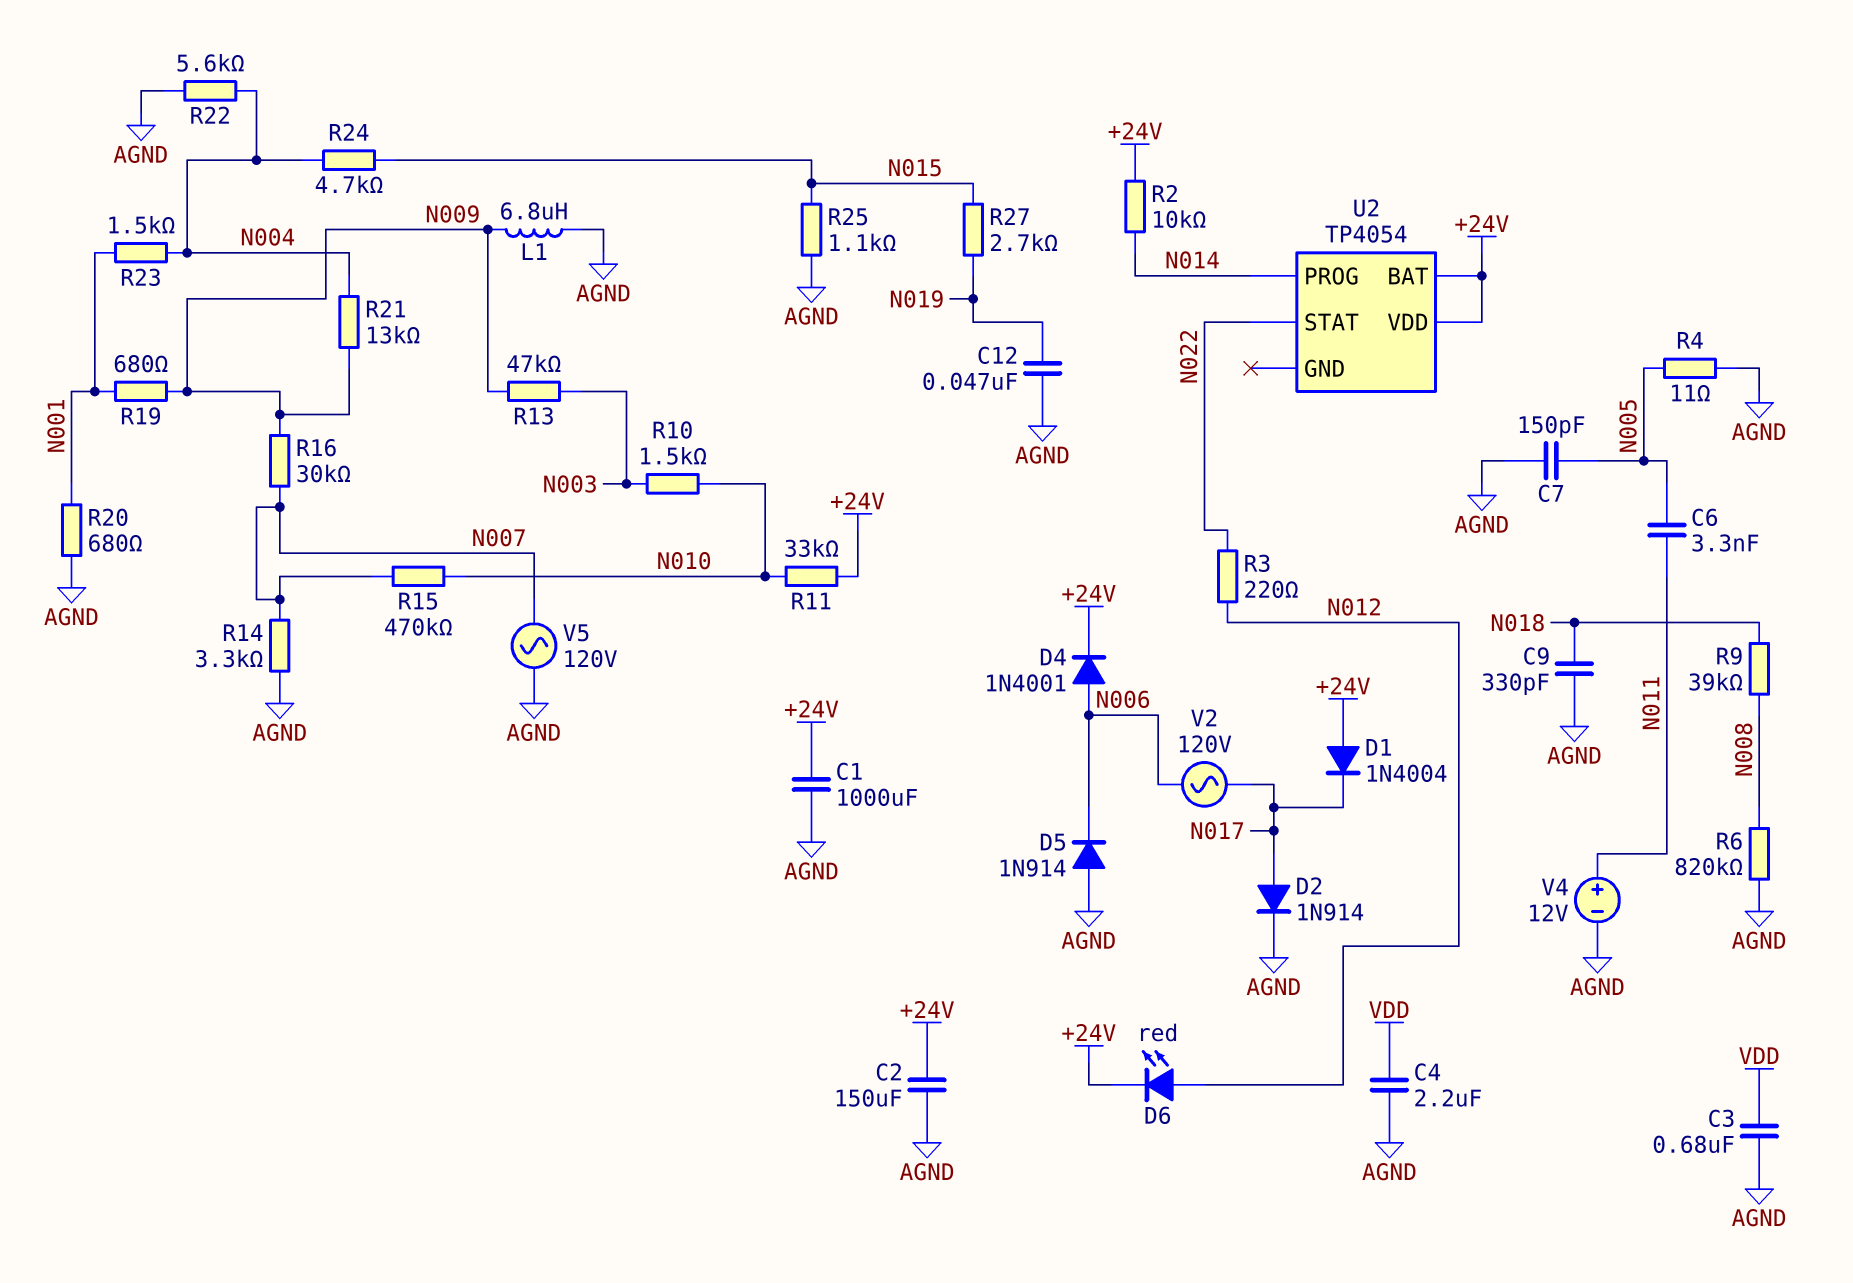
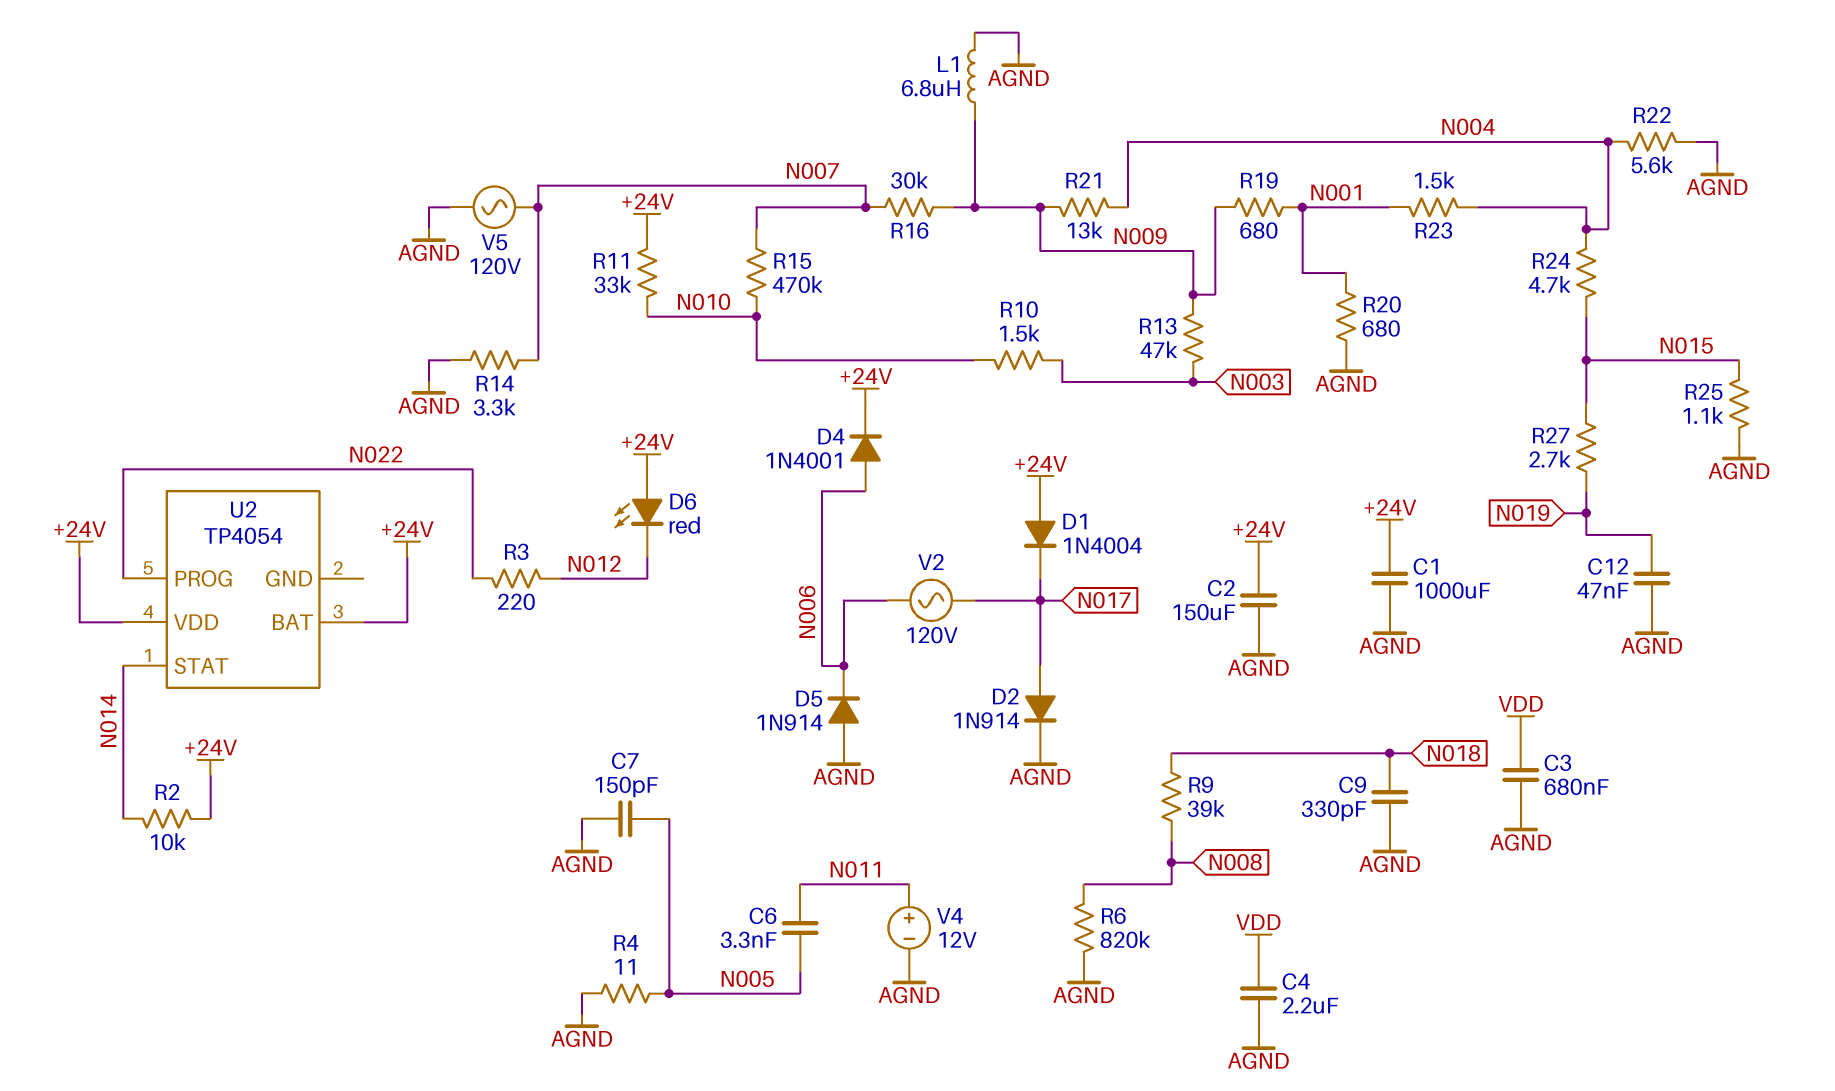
D6: LED red (A N012, K +24V) -> LED red (A +24V, K N012)
U2 pin PROG: N014 -> N022
U2 pin STAT: N022 -> N014

